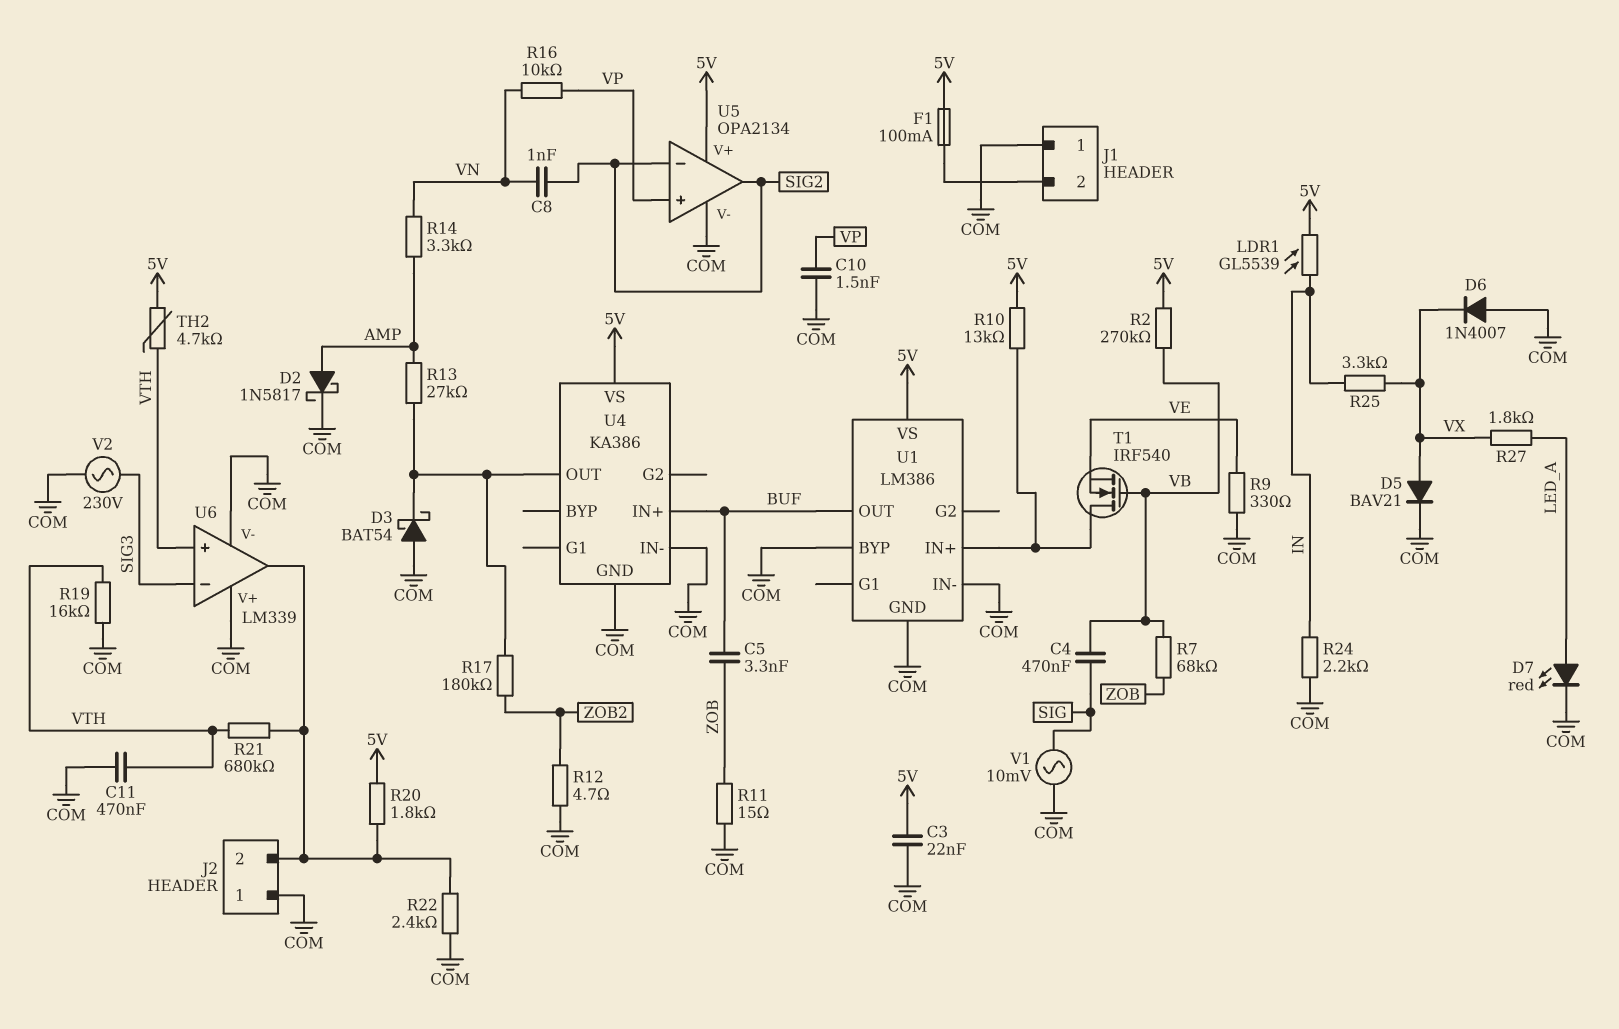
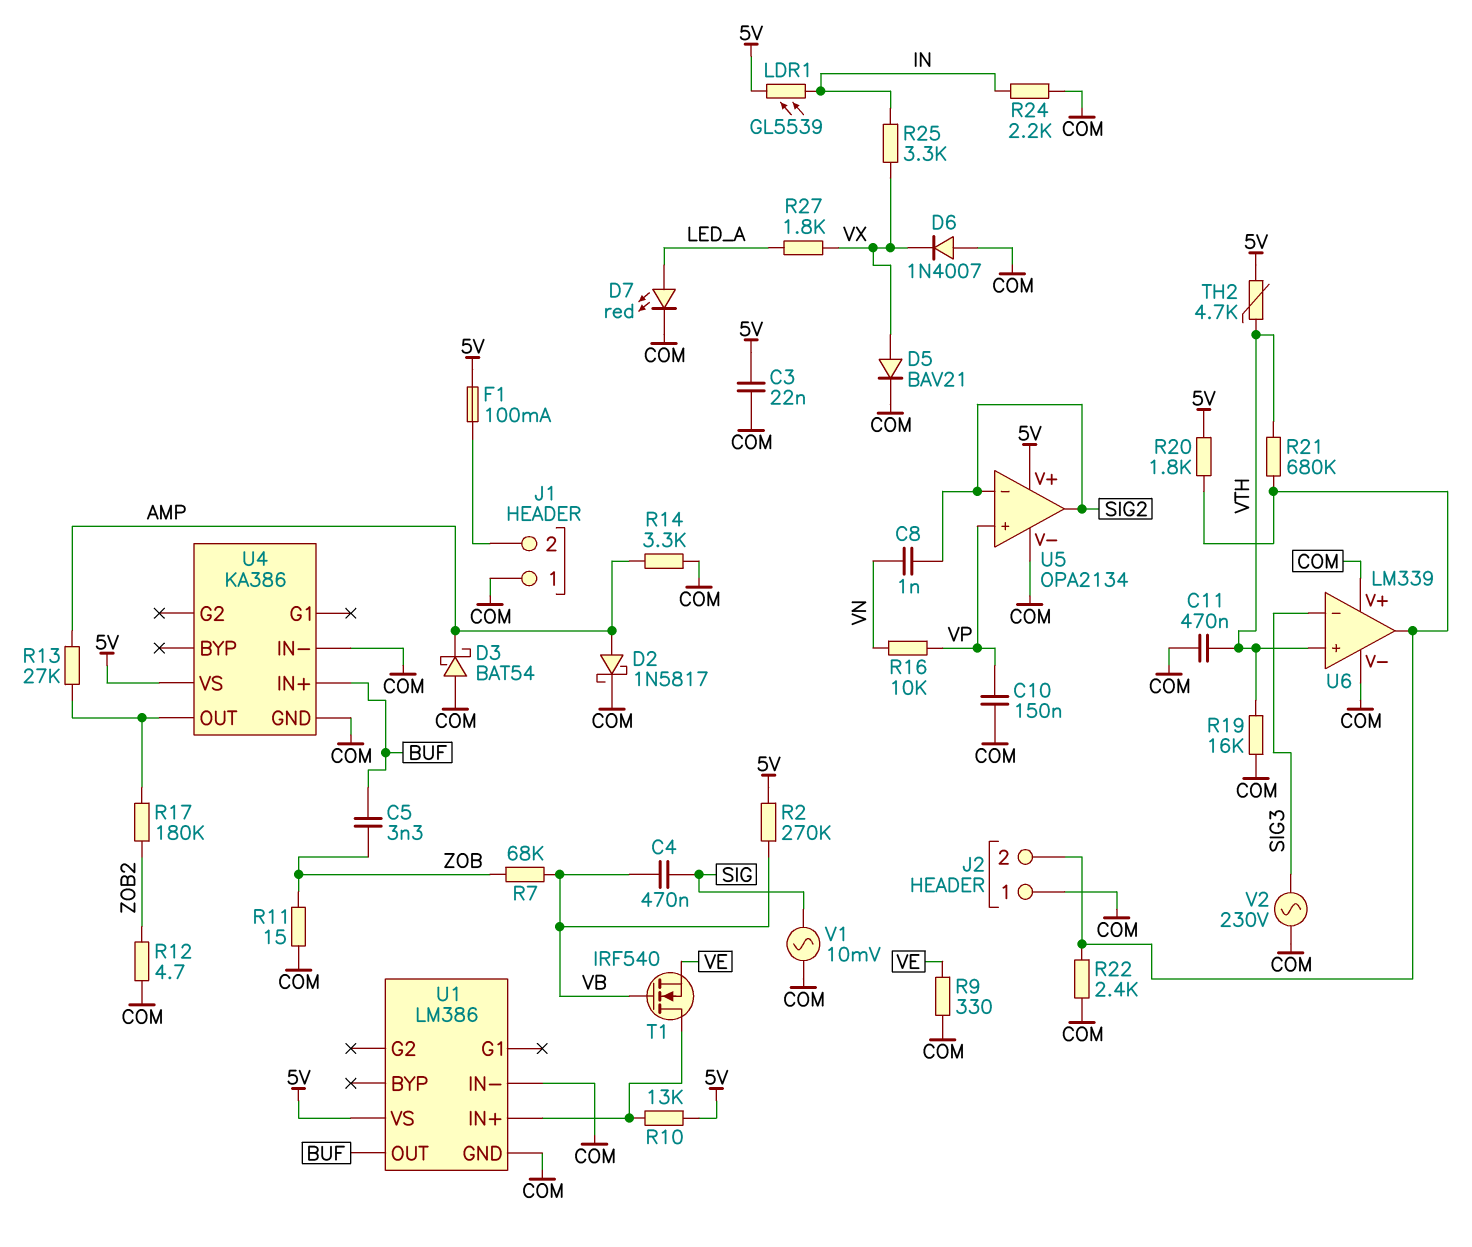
C10: 1.5nF (COM, VP) -> 150nF (COM, VP)
D3: schottky BAT54 (A COM, K U4/OUT) -> schottky BAT54 (A COM, K AMP)
R14: 3.3k (AMP, VN) -> 3.3k (AMP, COM)
U1 pin BYP: COM -> none

